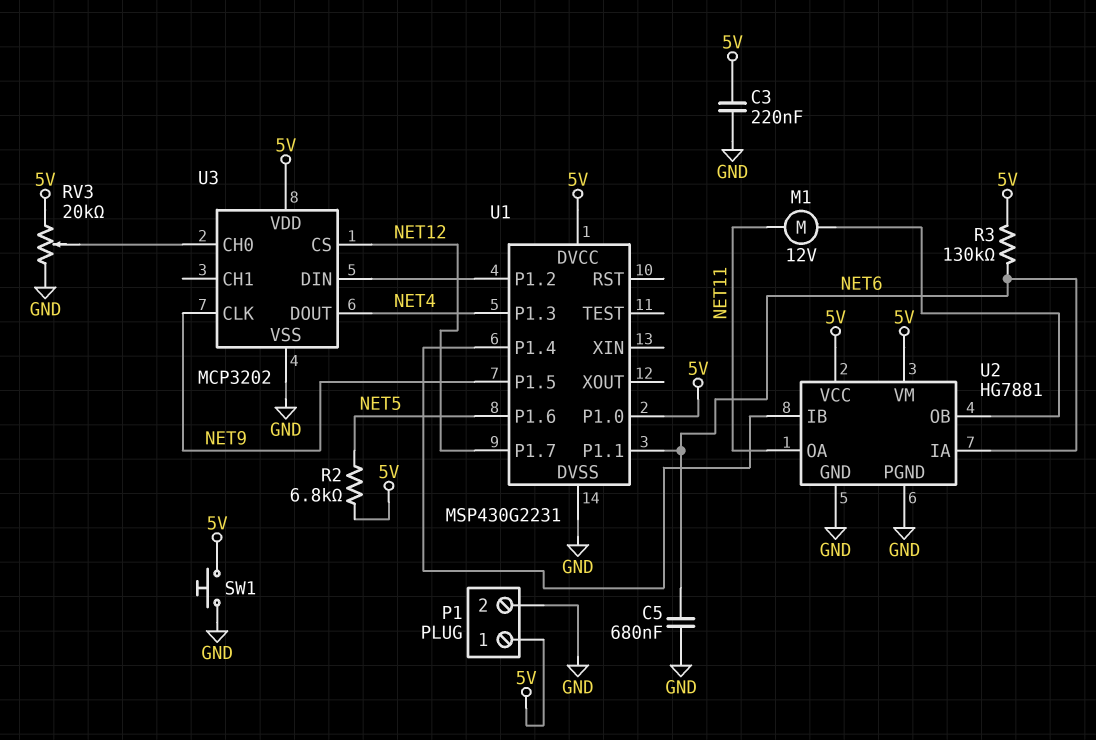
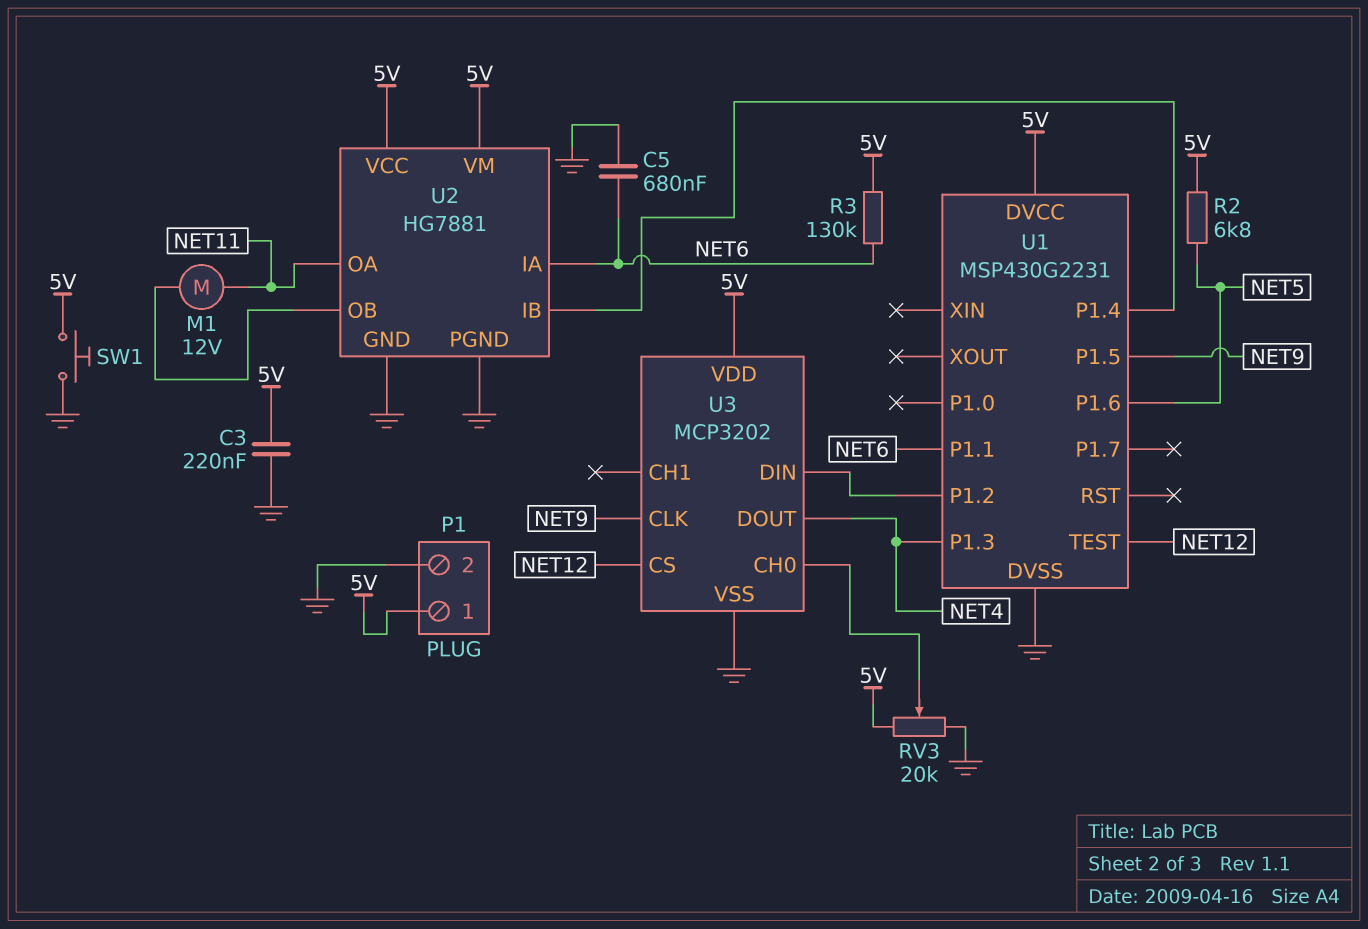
U1 pin P1.0: 5V -> none
U1 pin P1.7: NET12 -> none
U1 pin TEST: none -> NET12

